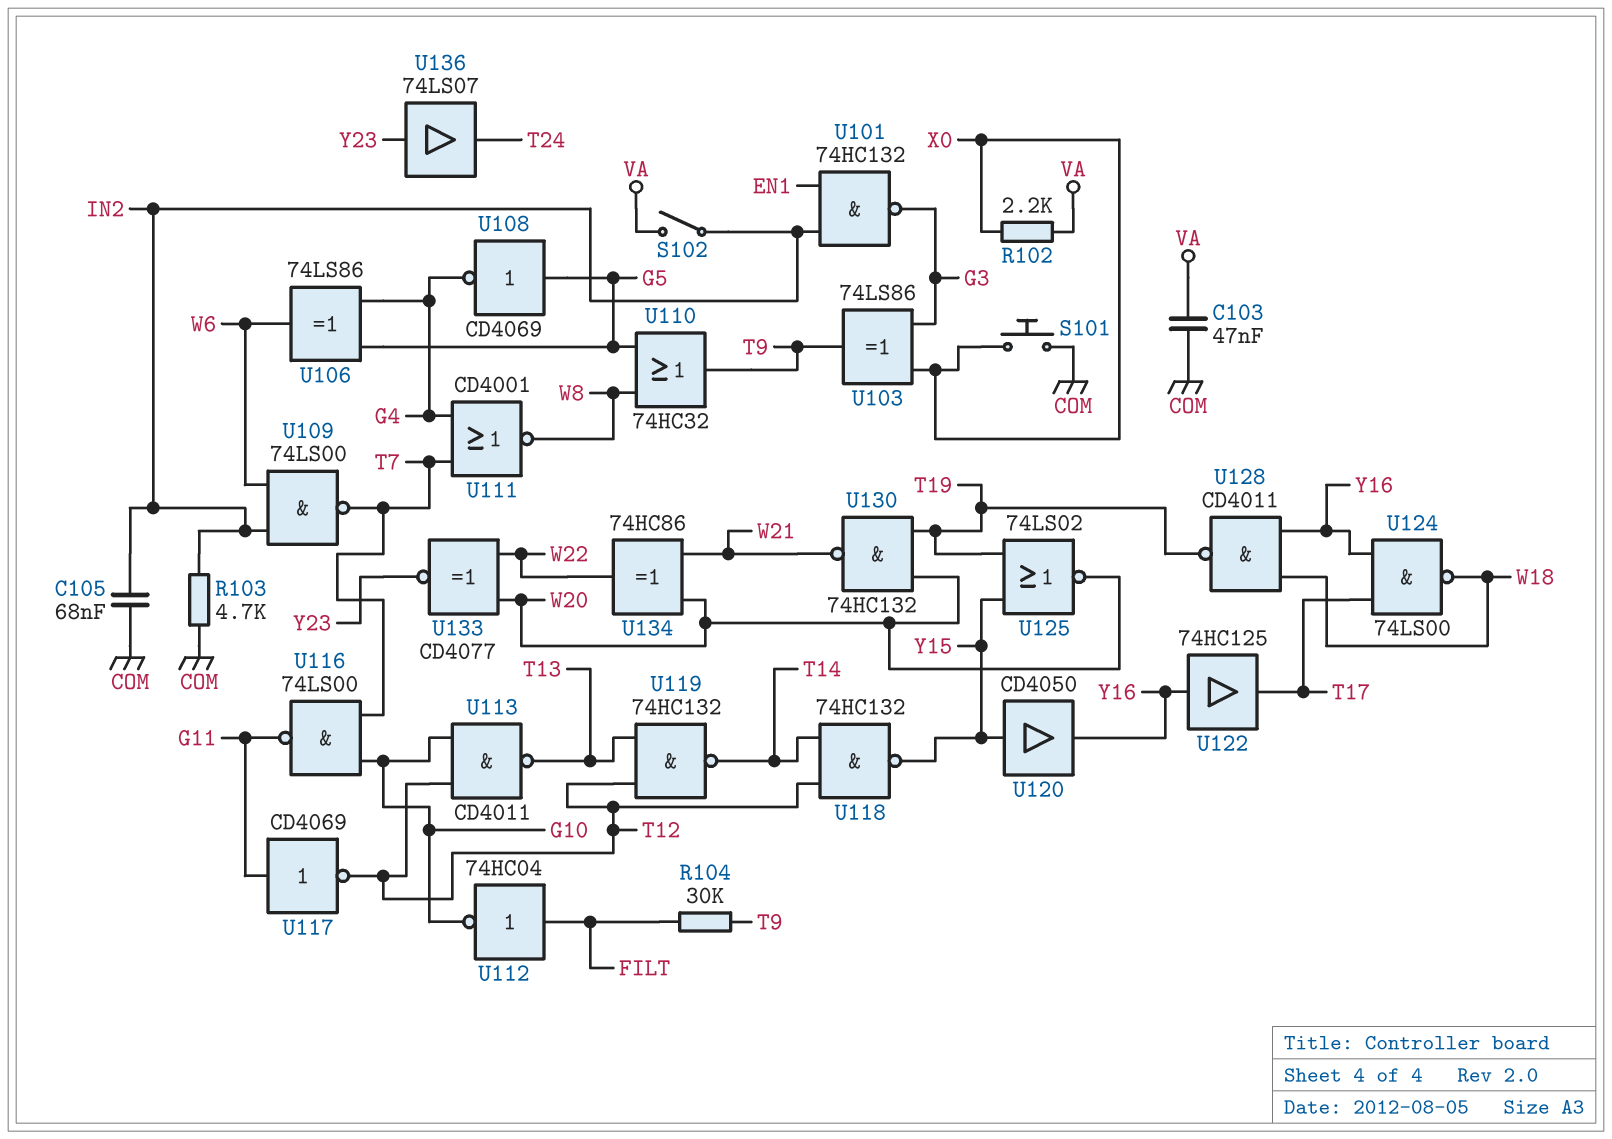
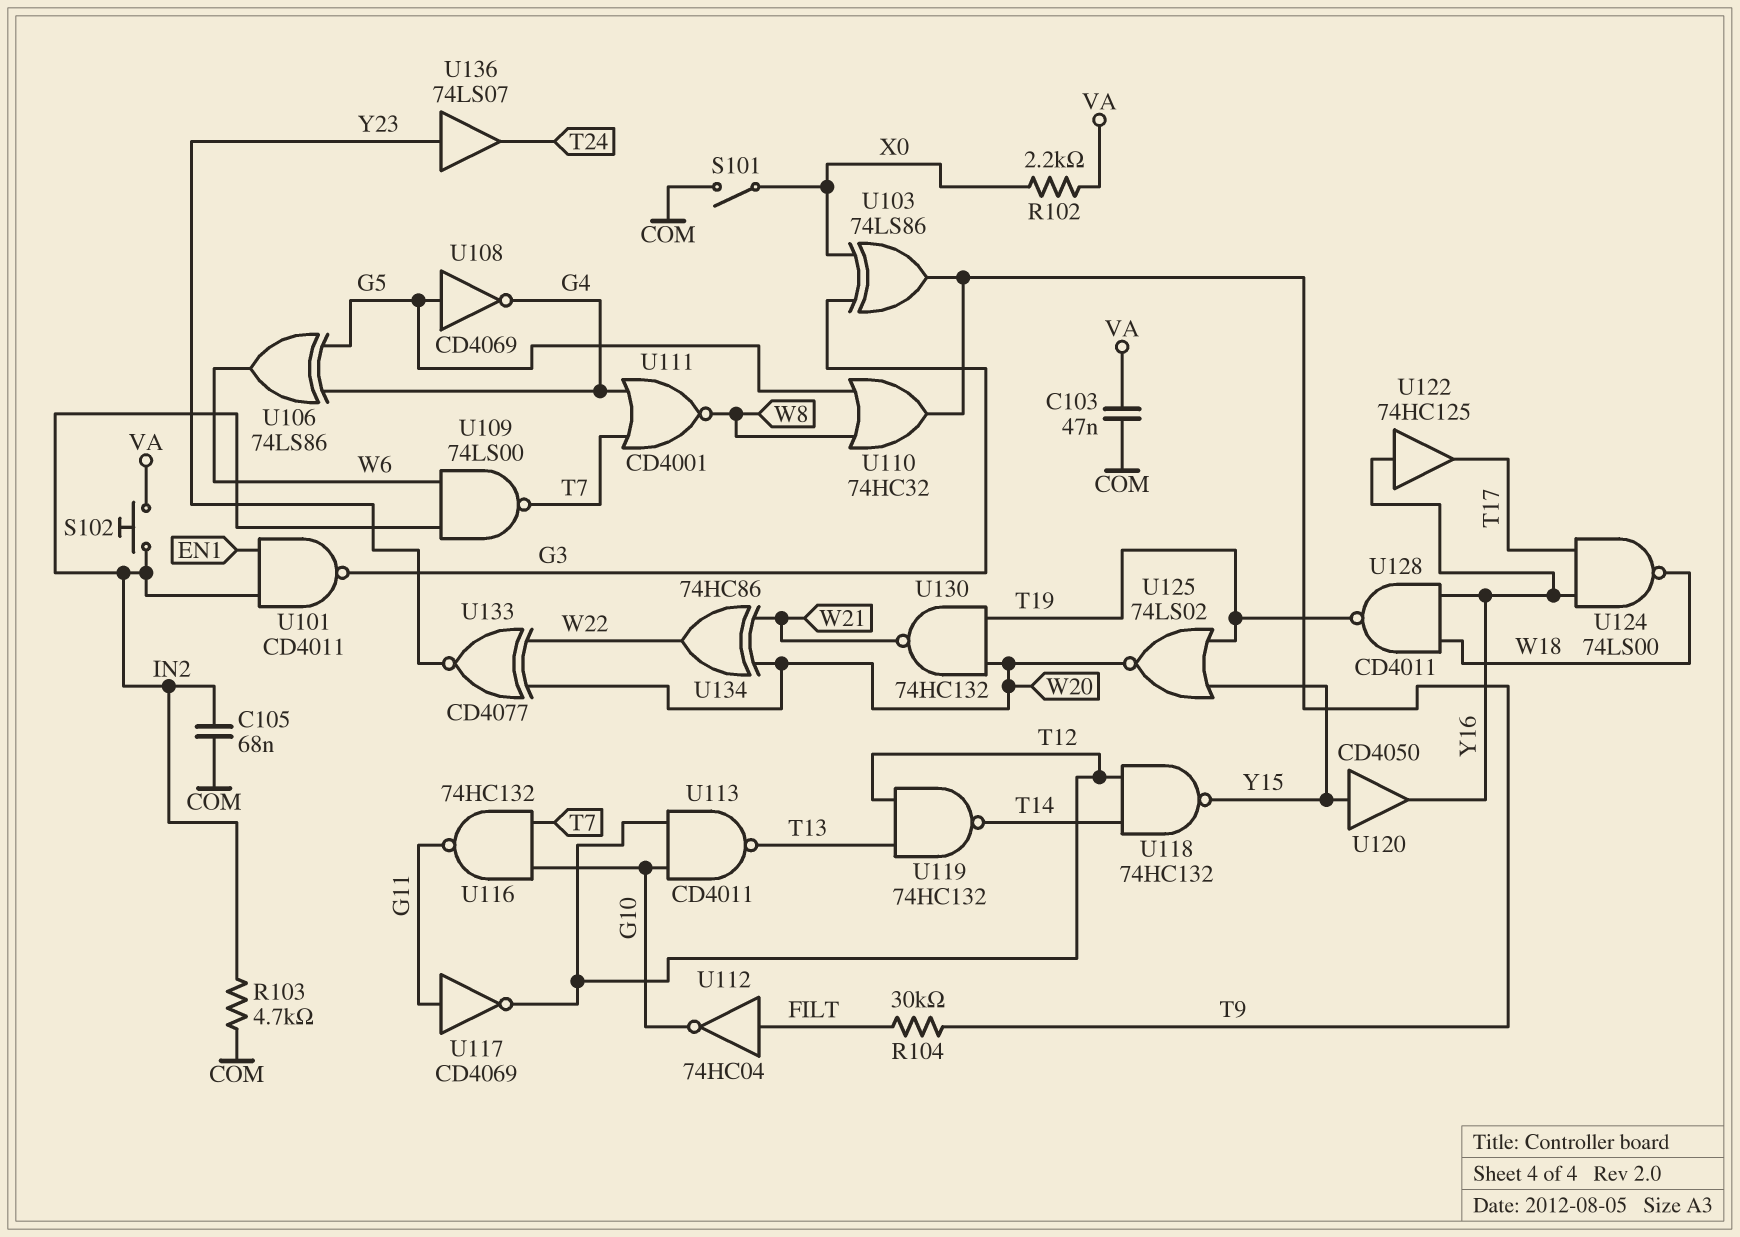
S101: button (COM, X0) -> switch (COM, X0)
S102: switch (IN2, VA) -> button (IN2, VA)
U101: NAND 74HC132 (in EN1, in IN2, out G3) -> NAND CD4011 (in EN1, in IN2, out G3)
U116: NAND 74LS00 (in G10, in T7, out G11) -> NAND 74HC132 (in G10, in T7, out G11)

